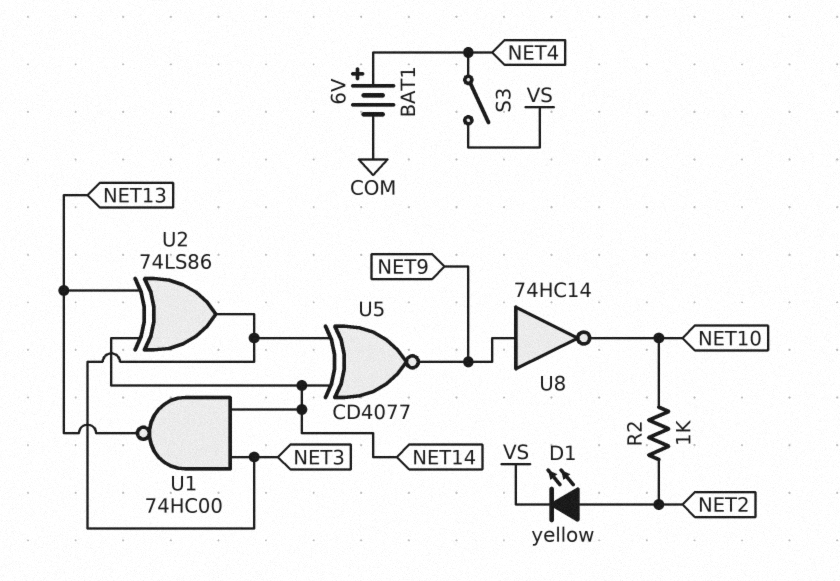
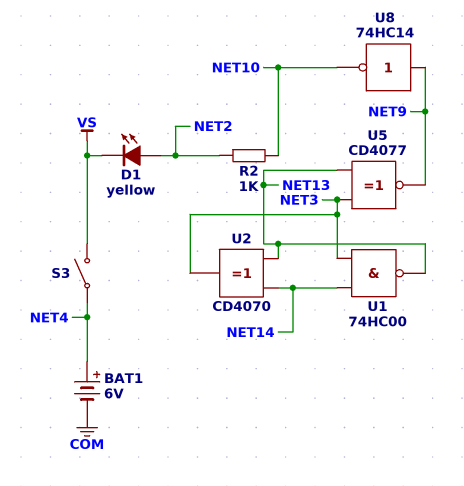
U2: XOR 74LS86 (in NET13, in NET14, out NET3) -> XOR CD4070 (in NET13, in NET14, out NET3)
U5: XNOR CD4077 (in NET3, in NET14, out NET9) -> XNOR CD4077 (in NET3, in NET13, out NET9)

